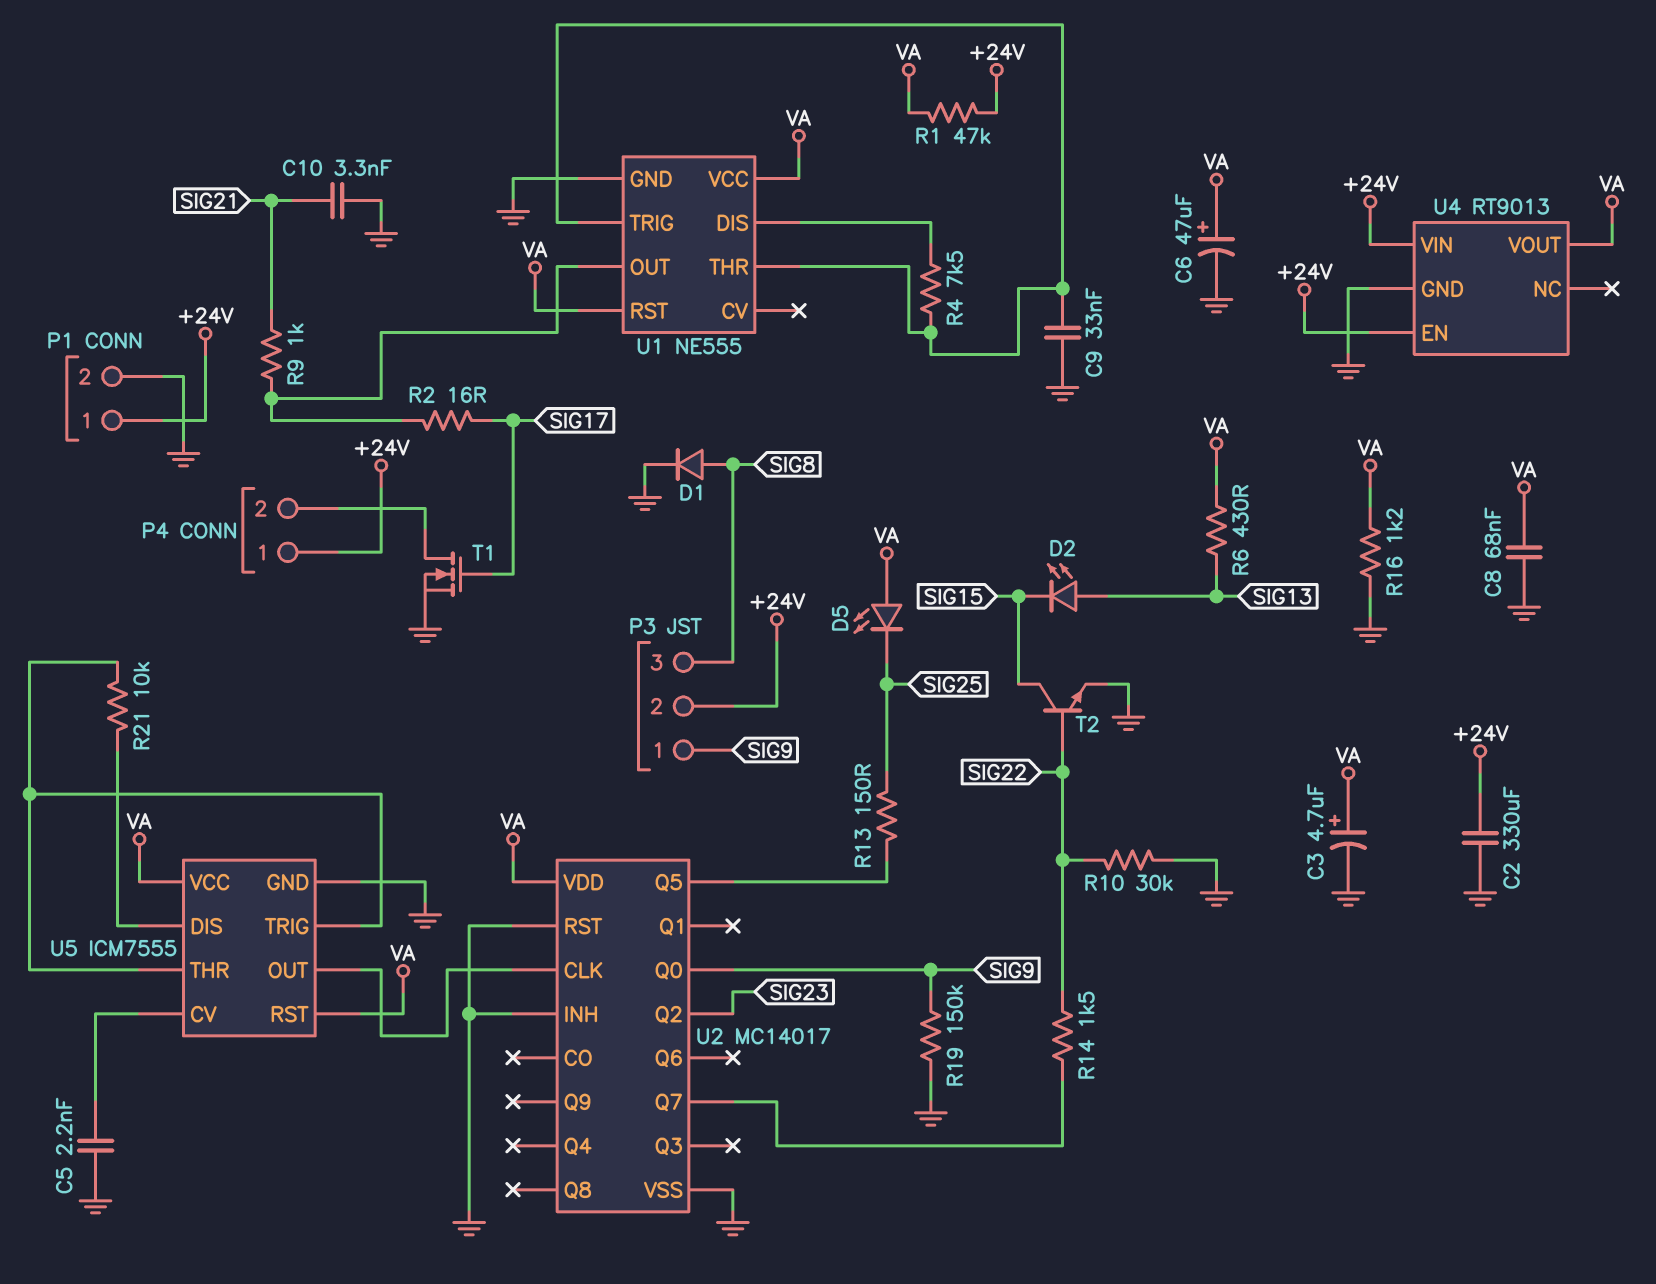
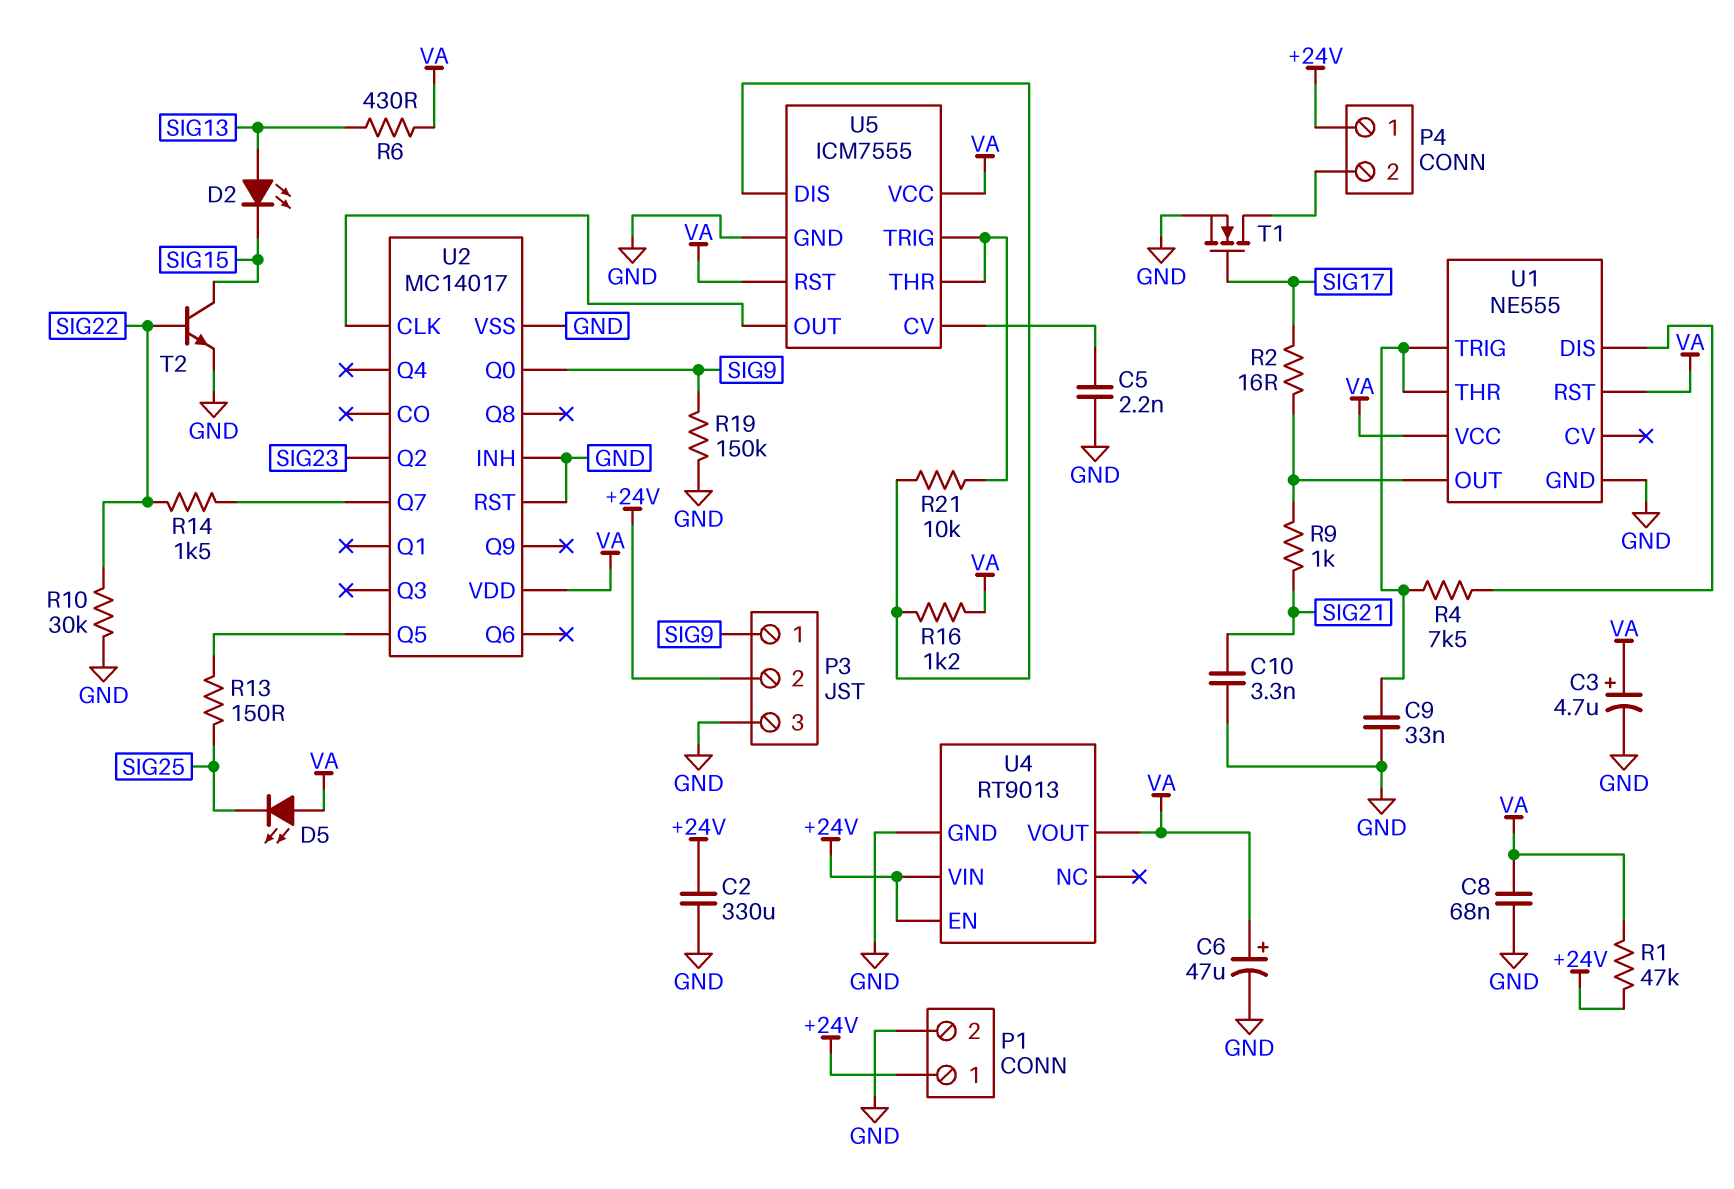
D1: diode (A SIG8, K GND) -> none
P3 pin 3: SIG8 -> GND
R16: 1.2k (GND, VA) -> 1.2k (U5/DIS, VA)

